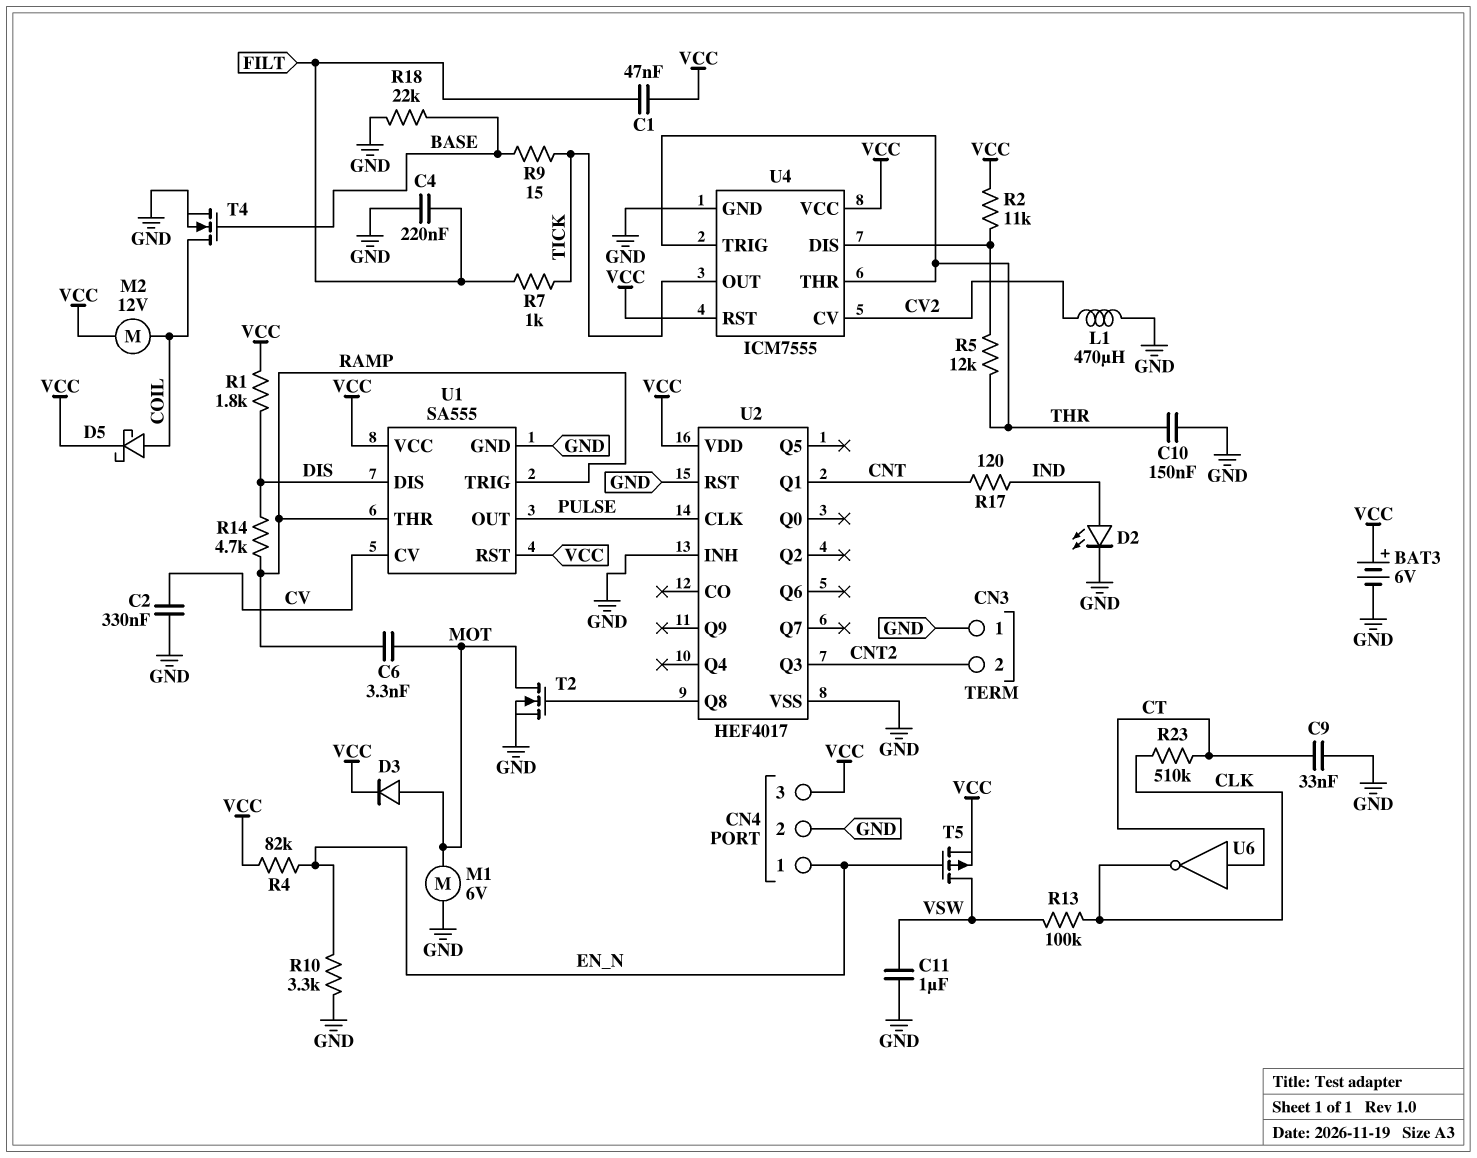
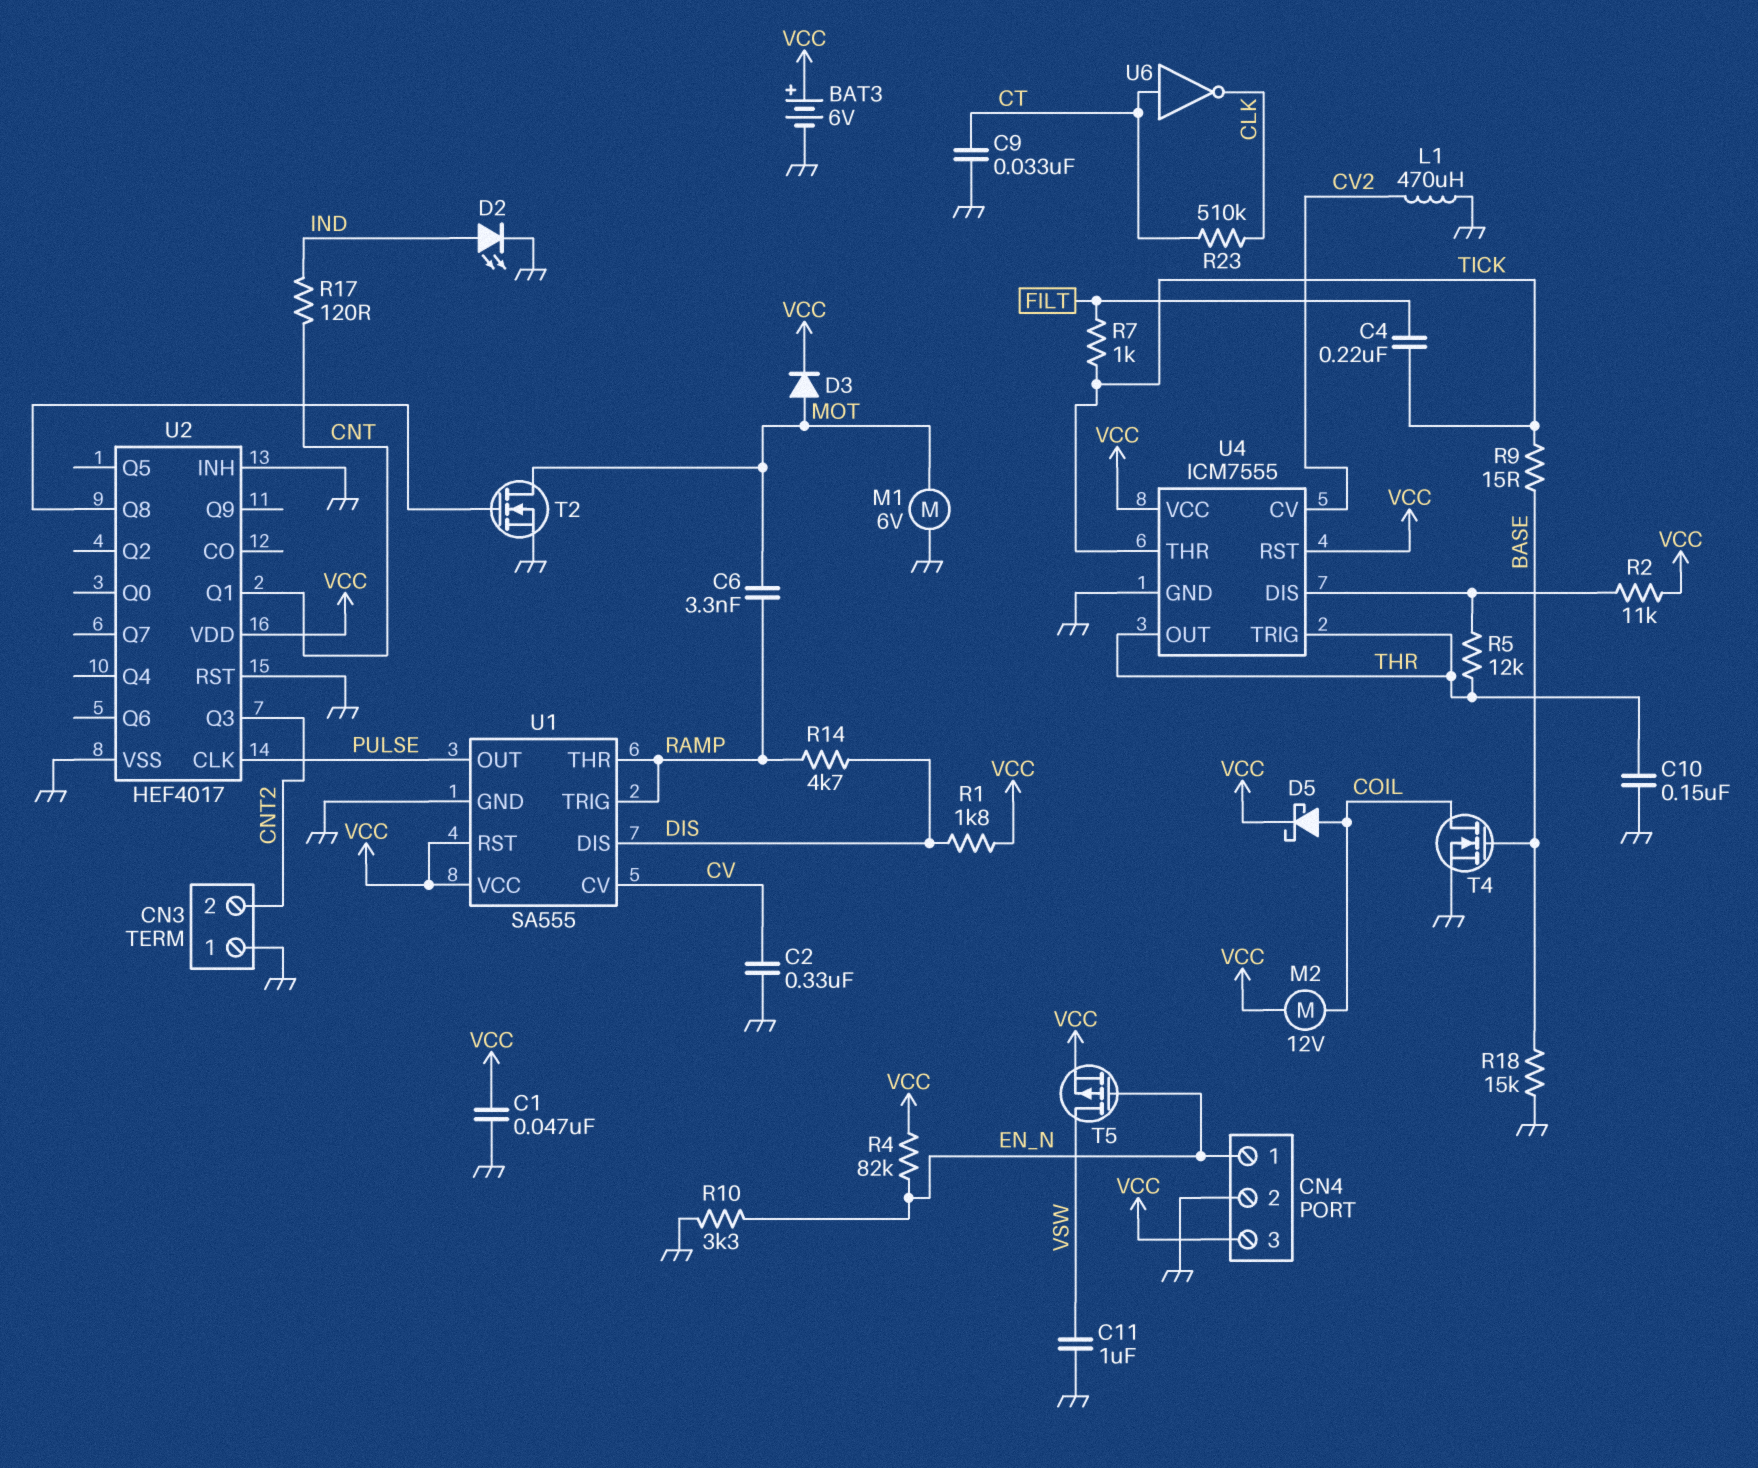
C1: 47nF (FILT, VCC) -> 47nF (GND, VCC)
C4: 220nF (FILT, GND) -> 220nF (FILT, TICK)
R13: 100k (CLK, VSW) -> none
R18: 22k (BASE, GND) -> 15k (BASE, GND)
U4 pin OUT: TICK -> THR
U4 pin THR: THR -> TICK

